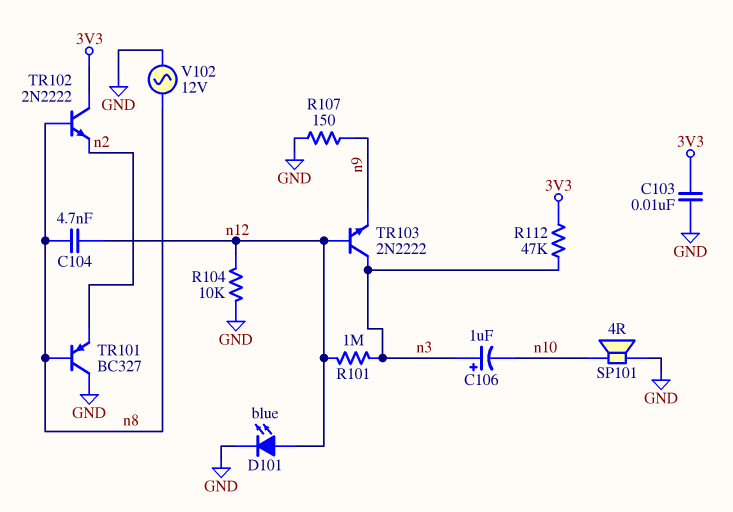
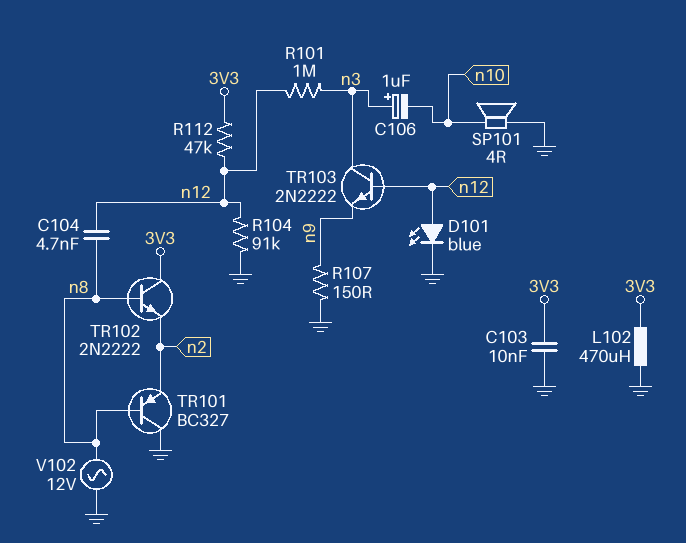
L102: none -> 470uH (3V3, GND)
R104: 10k (GND, n12) -> 91k (GND, n12)
R112: 47k (3V3, n3) -> 47k (3V3, n12)

